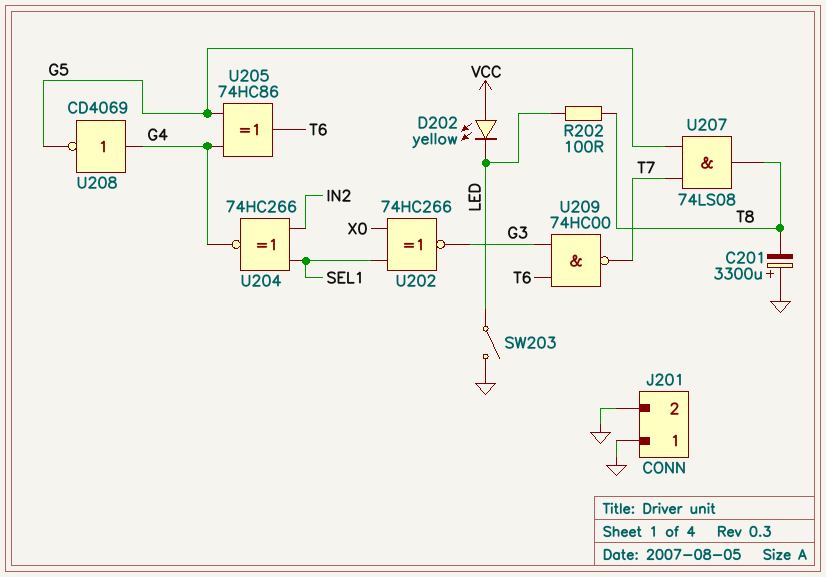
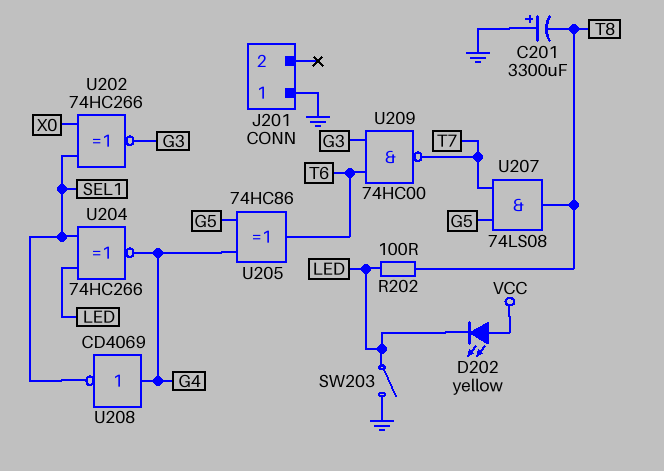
J201 pin 2: GND -> none
U204: XNOR 74HC266 (in IN2, in SEL1, out G4) -> XNOR 74HC266 (in LED, in SEL1, out G4)
U208: NOT CD4069 (in G4, out G5) -> NOT CD4069 (in G4, out SEL1)

